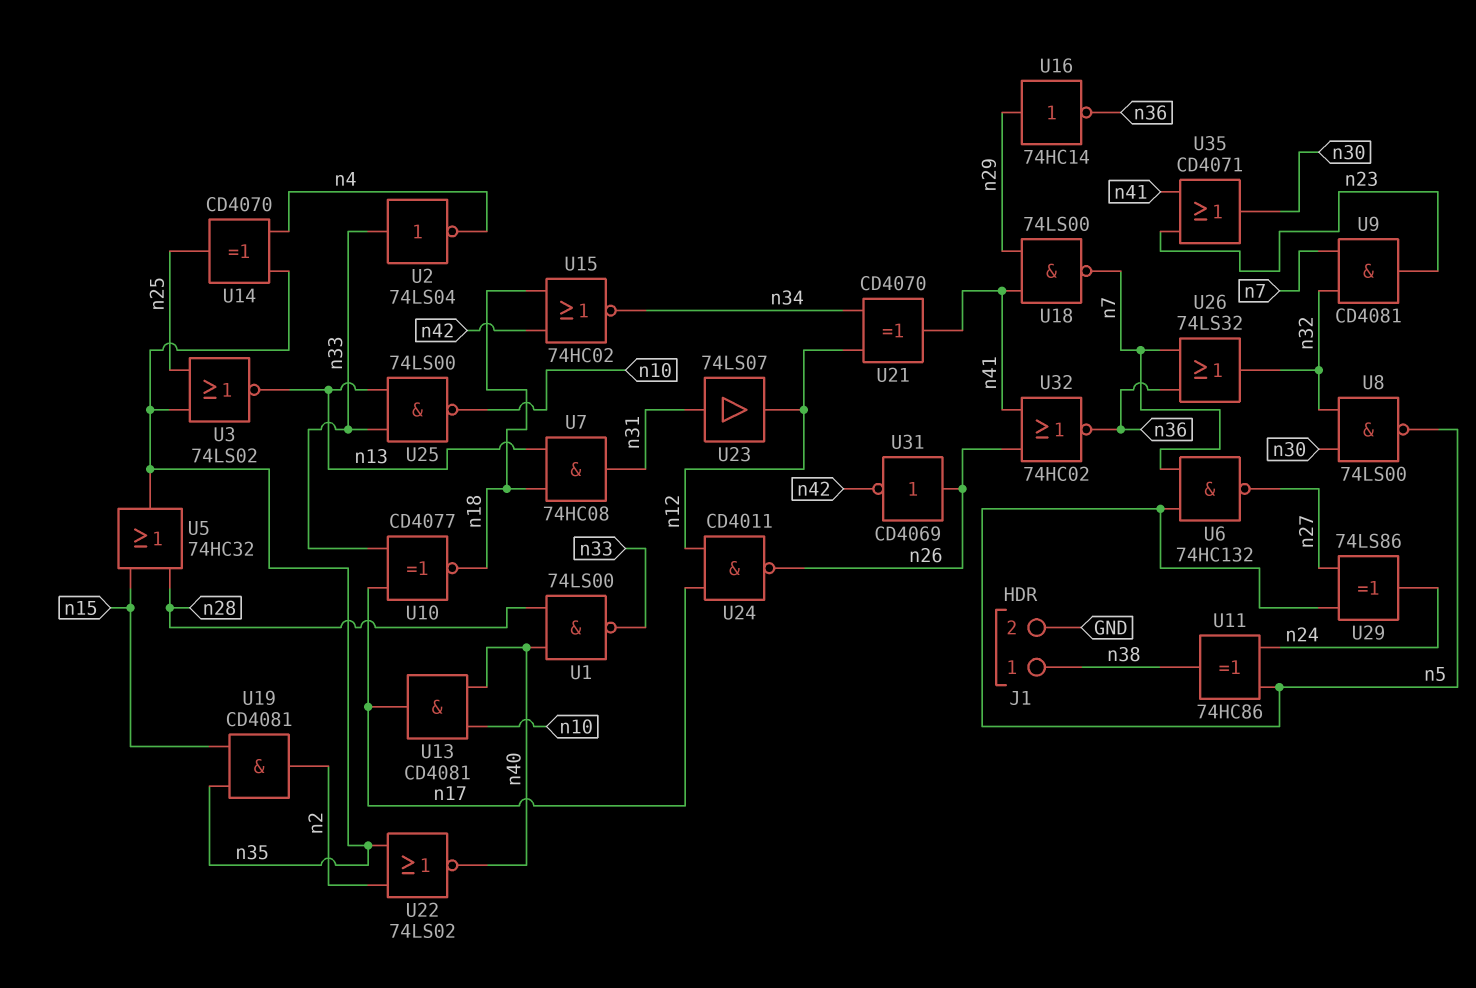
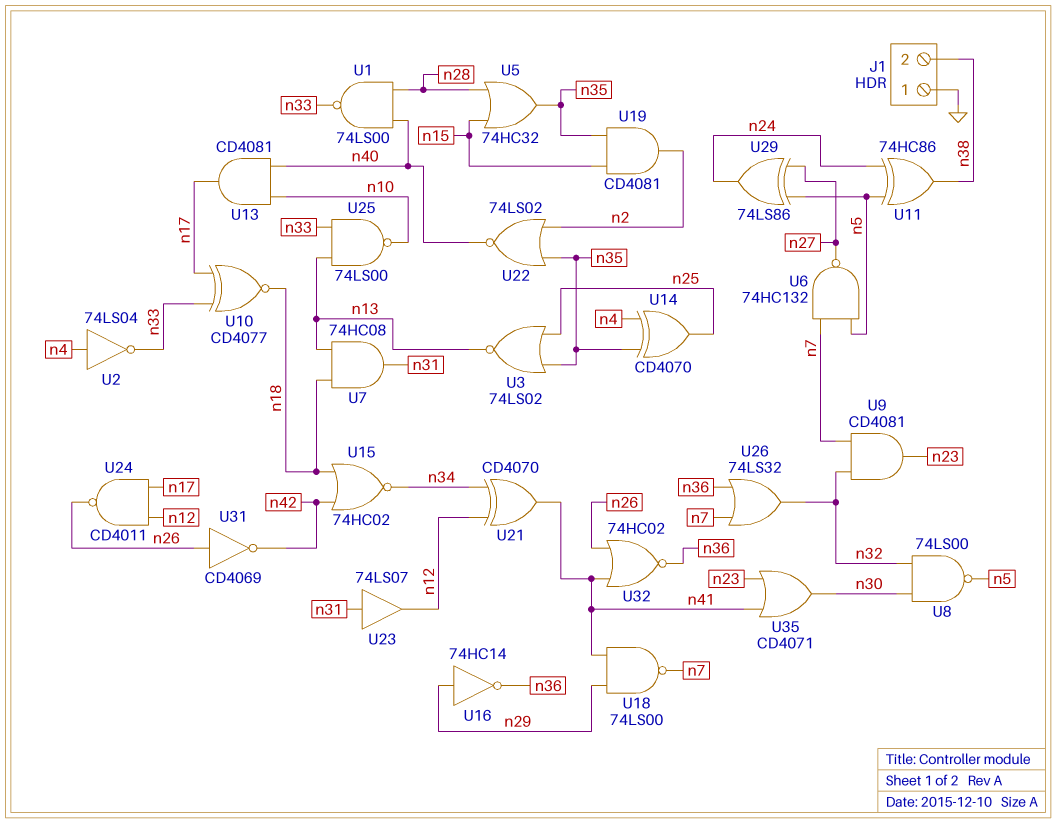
J1 pin 1: n38 -> GND
J1 pin 2: GND -> n38
U2: NOT 74LS04 (in n33, out n4) -> NOT 74LS04 (in n4, out n33)

